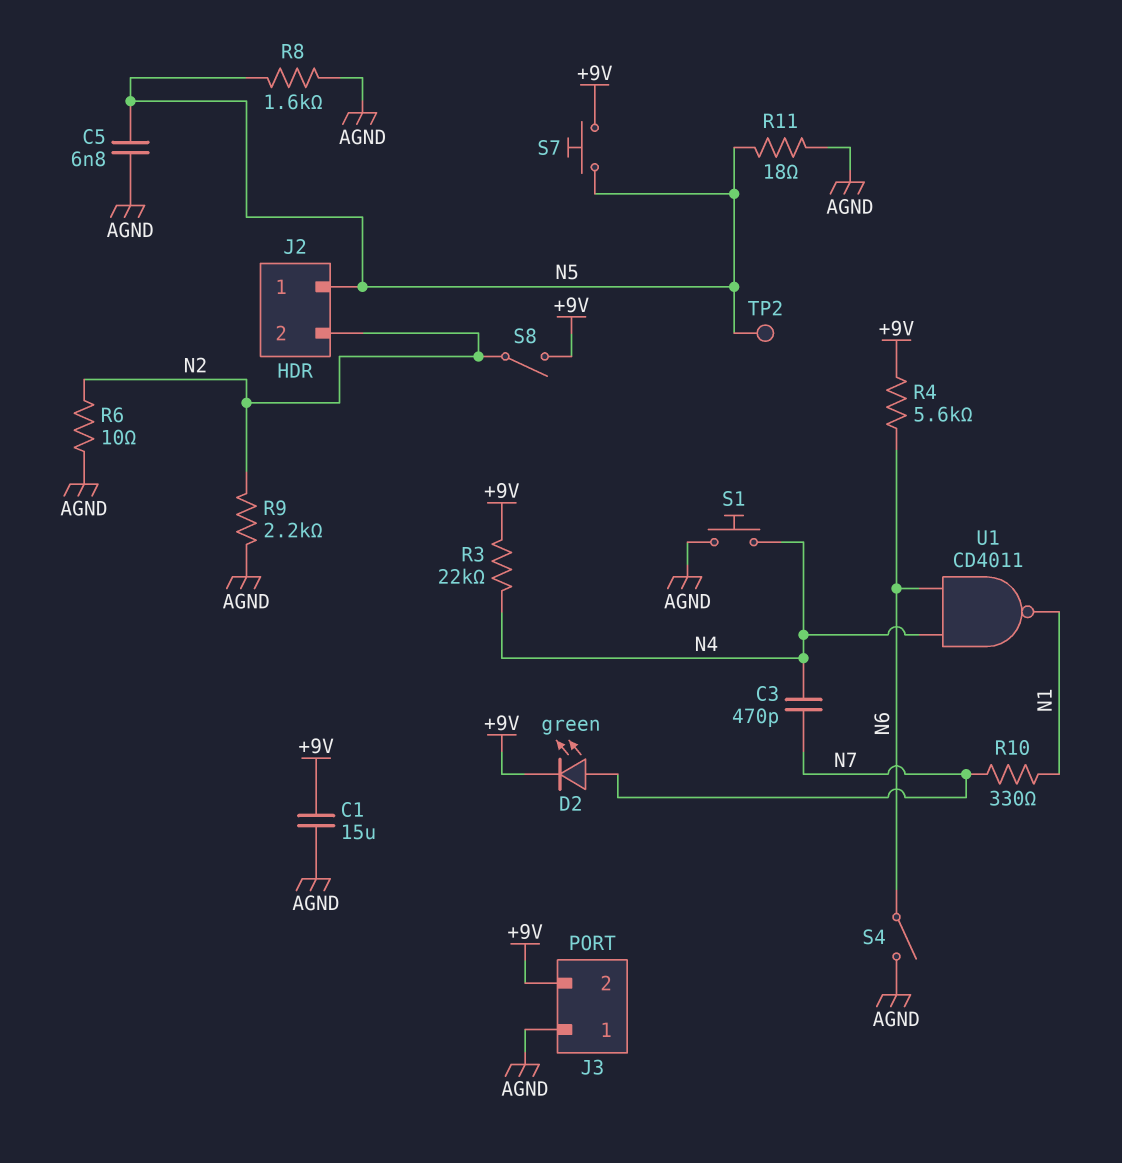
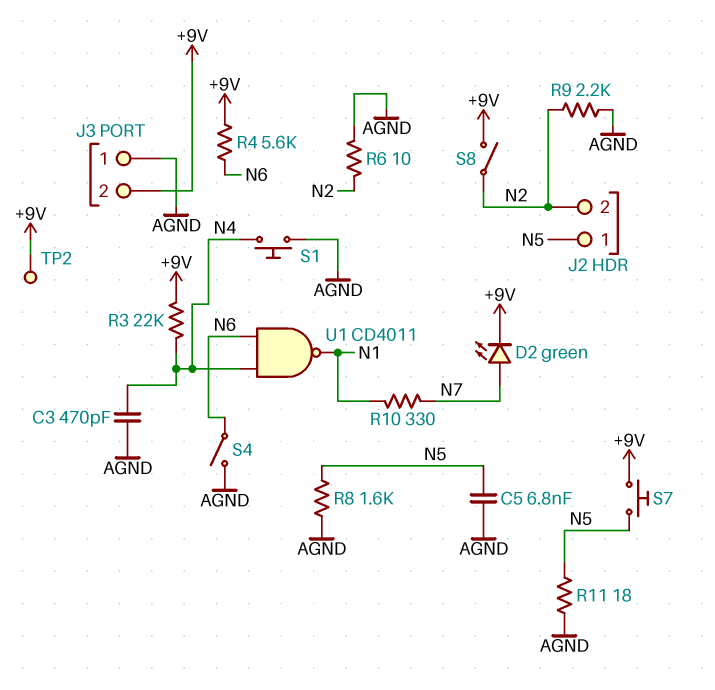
C1: 15uF (+9V, AGND) -> none
C3: 470pF (N4, N7) -> 470pF (AGND, N4)
TP2: test point (N5) -> test point (+9V)

